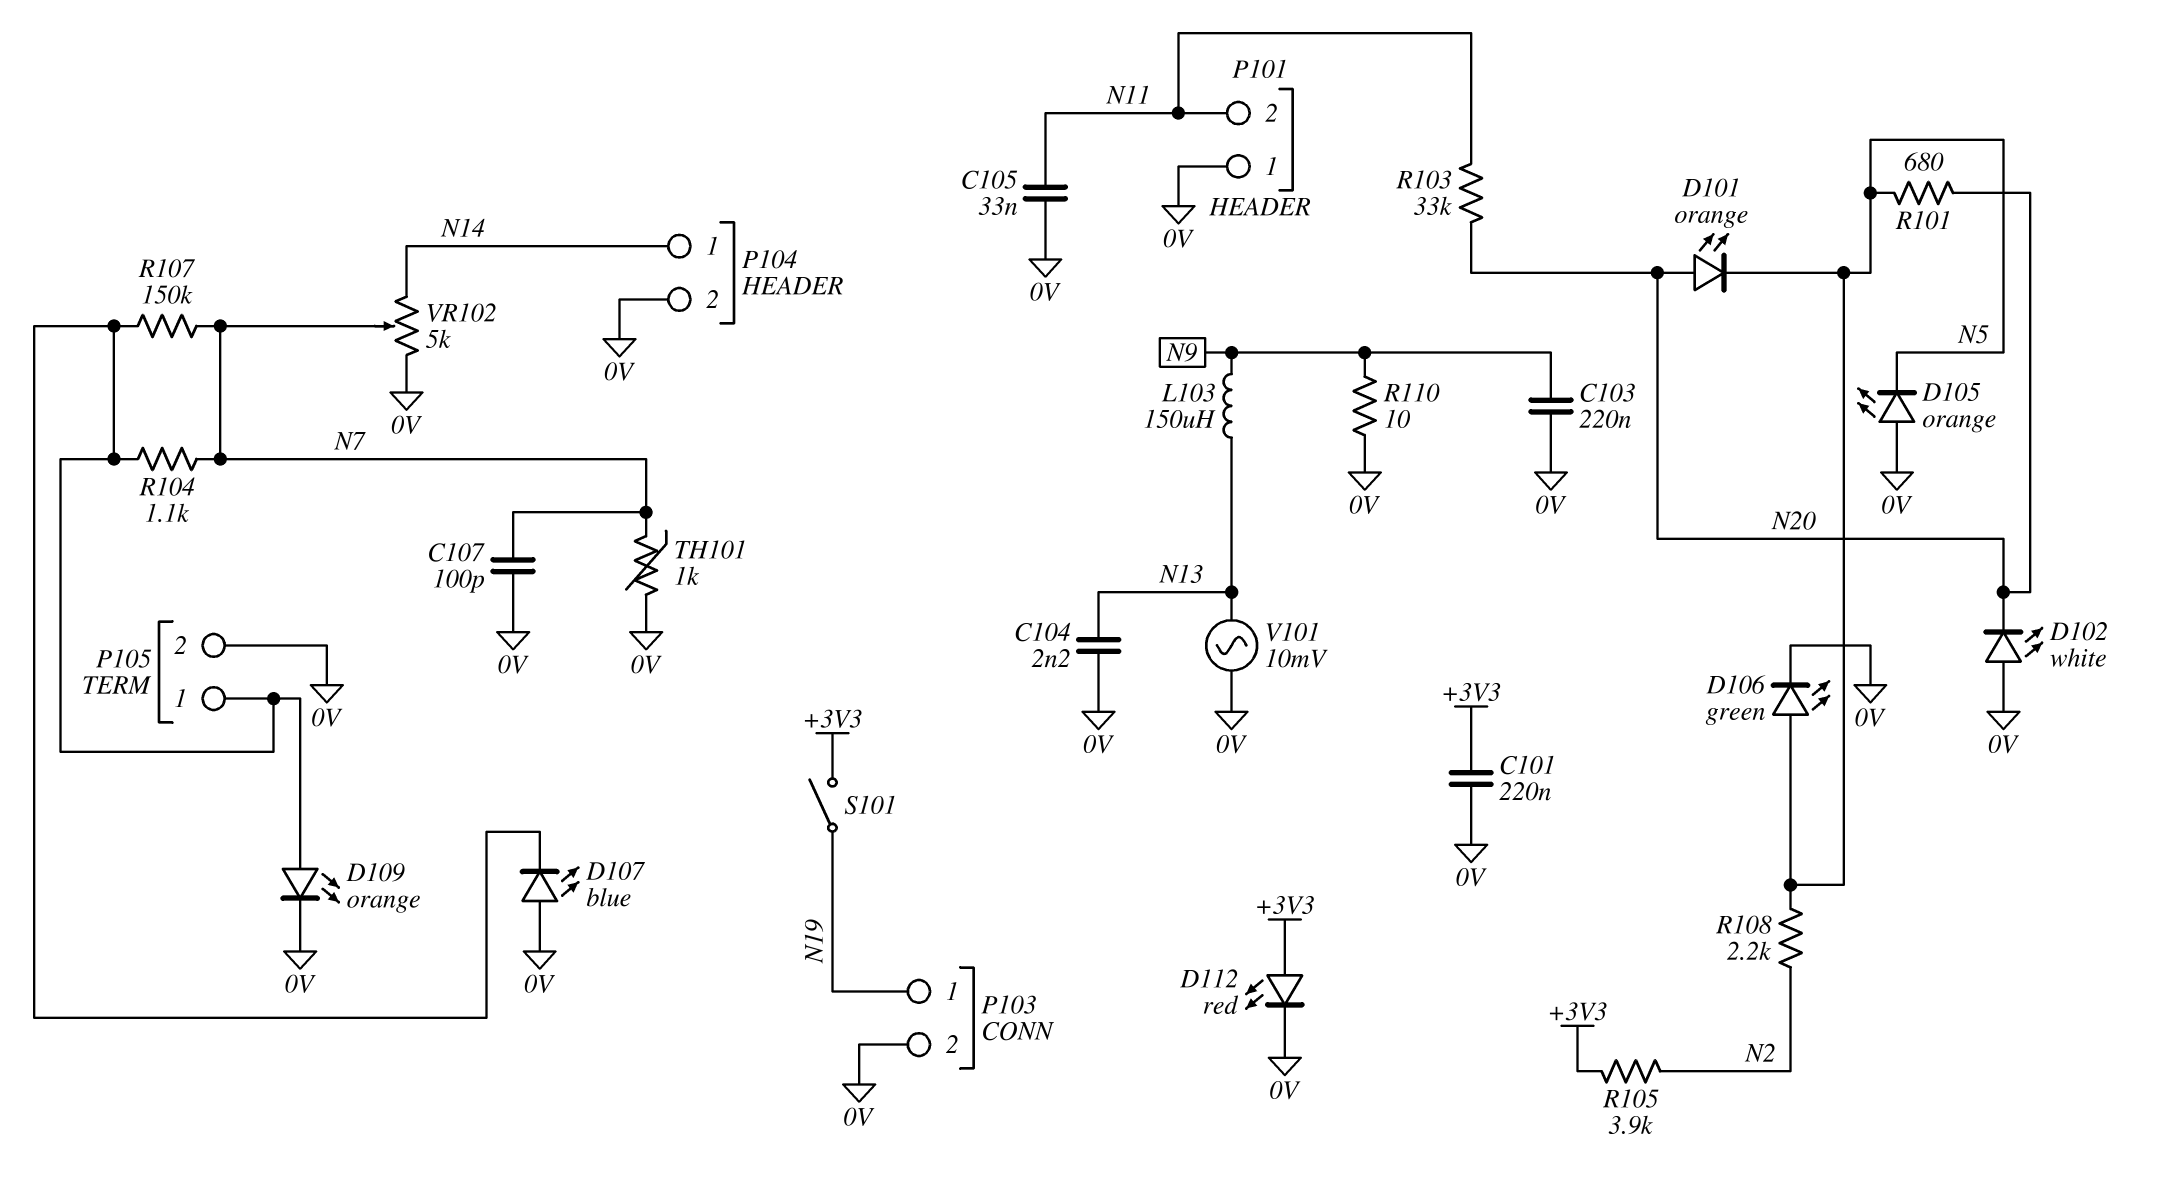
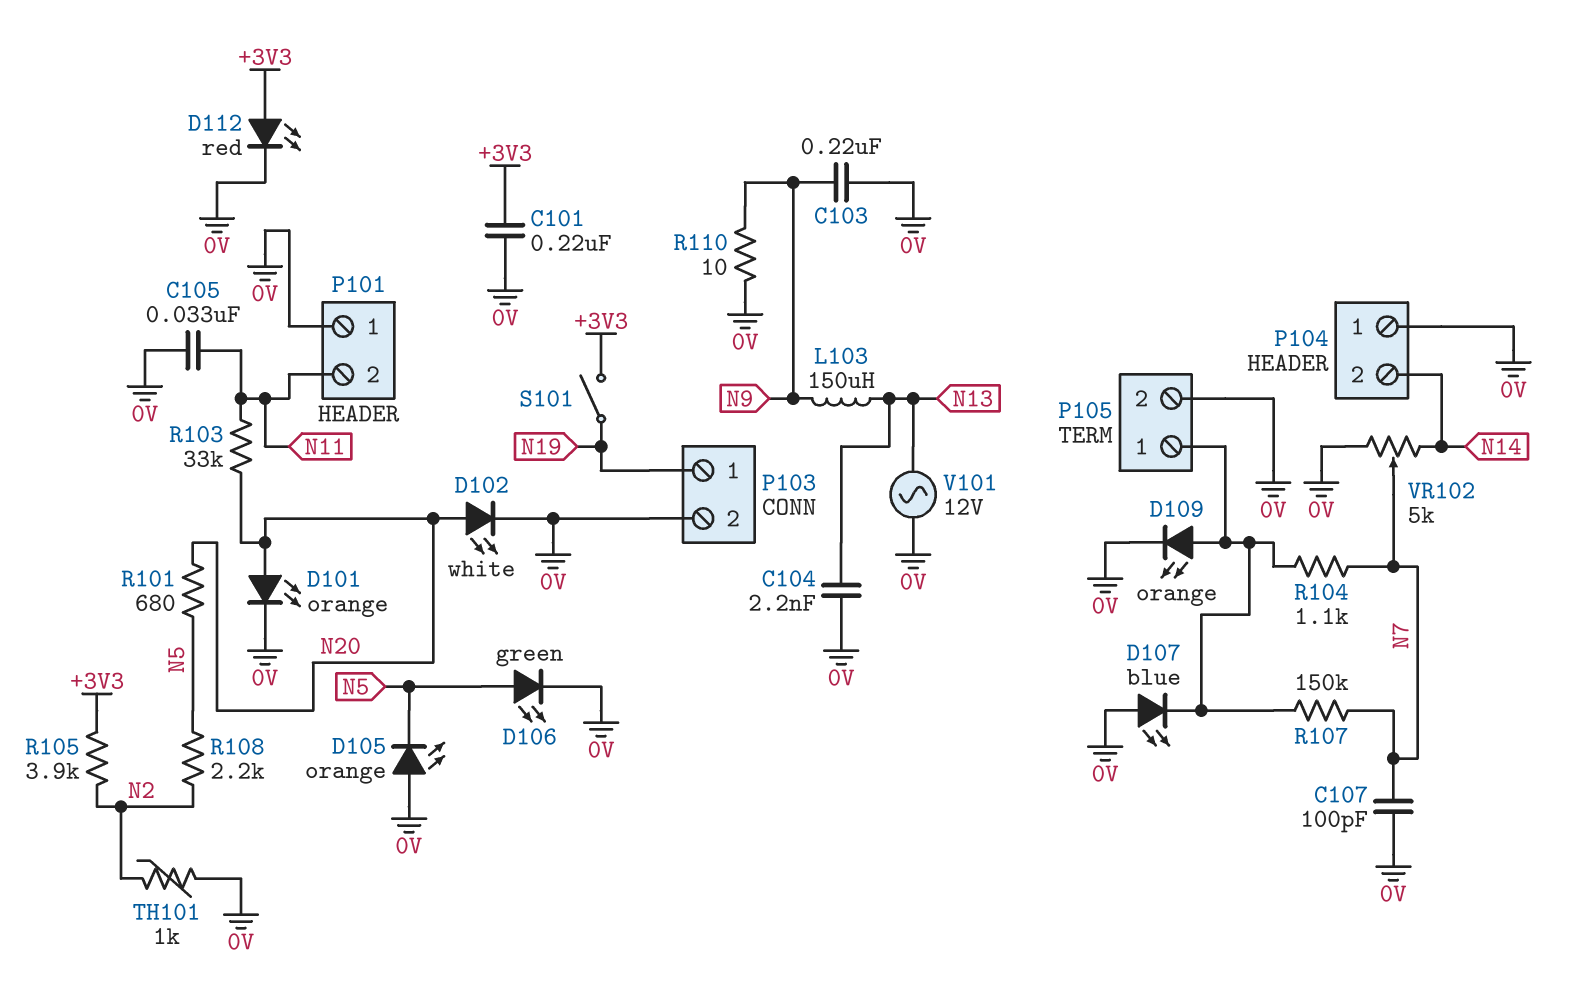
D101: LED orange (A N20, K N5) -> LED orange (A N20, K 0V)
D102: LED white (A 0V, K N20) -> LED white (A N20, K 0V)
P104 pin 1: N14 -> 0V
P104 pin 2: 0V -> N14
TH101: 1k (0V, N7) -> 1k (0V, N2)
V101: AC 10mV (0V, N13) -> AC 12V (0V, N13)

